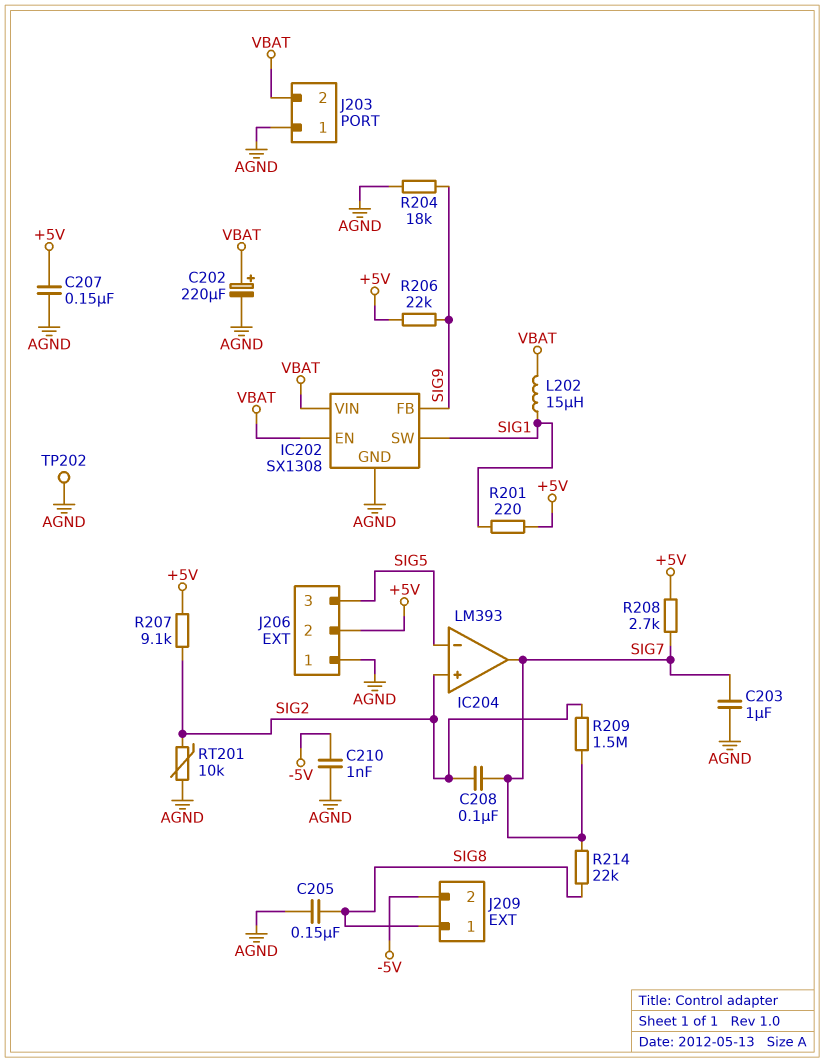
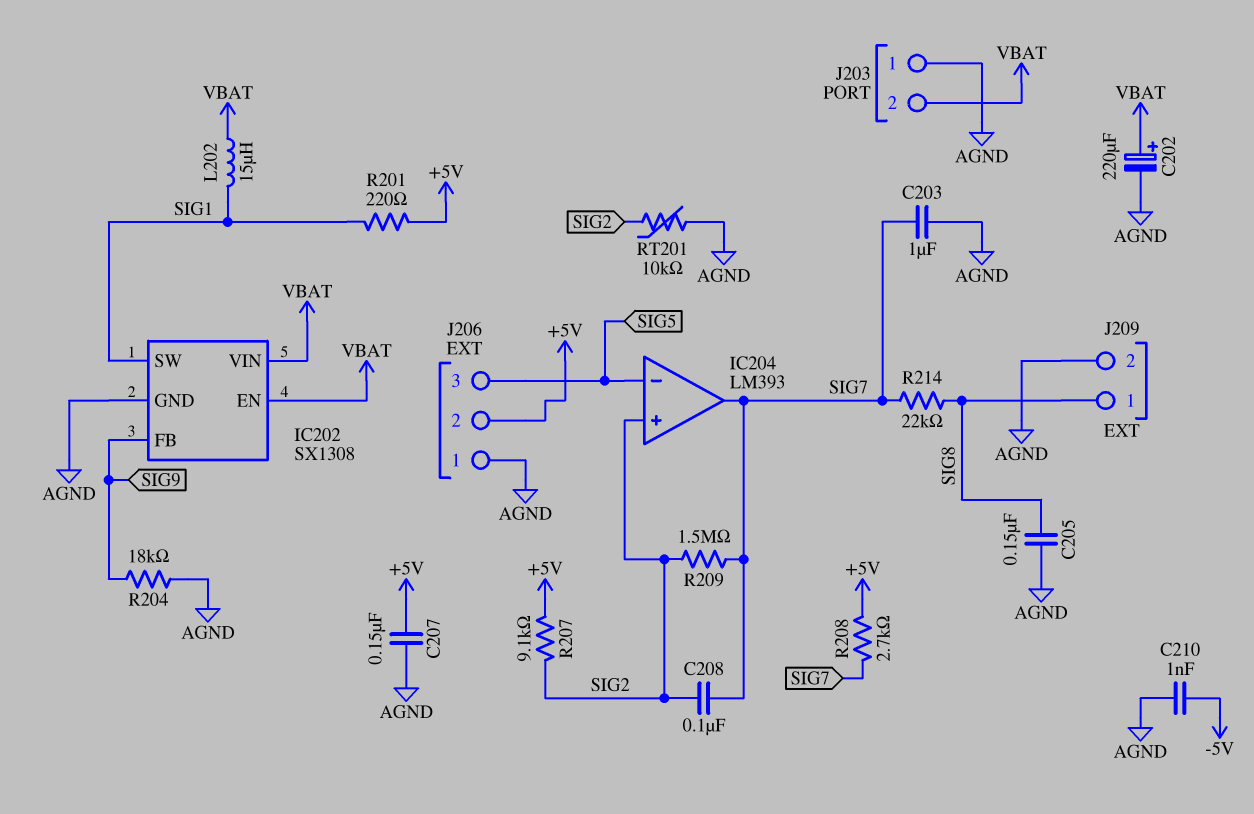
J209 pin 2: -5V -> AGND
R206: 22k (+5V, SIG9) -> none
TP202: test point (AGND) -> none

